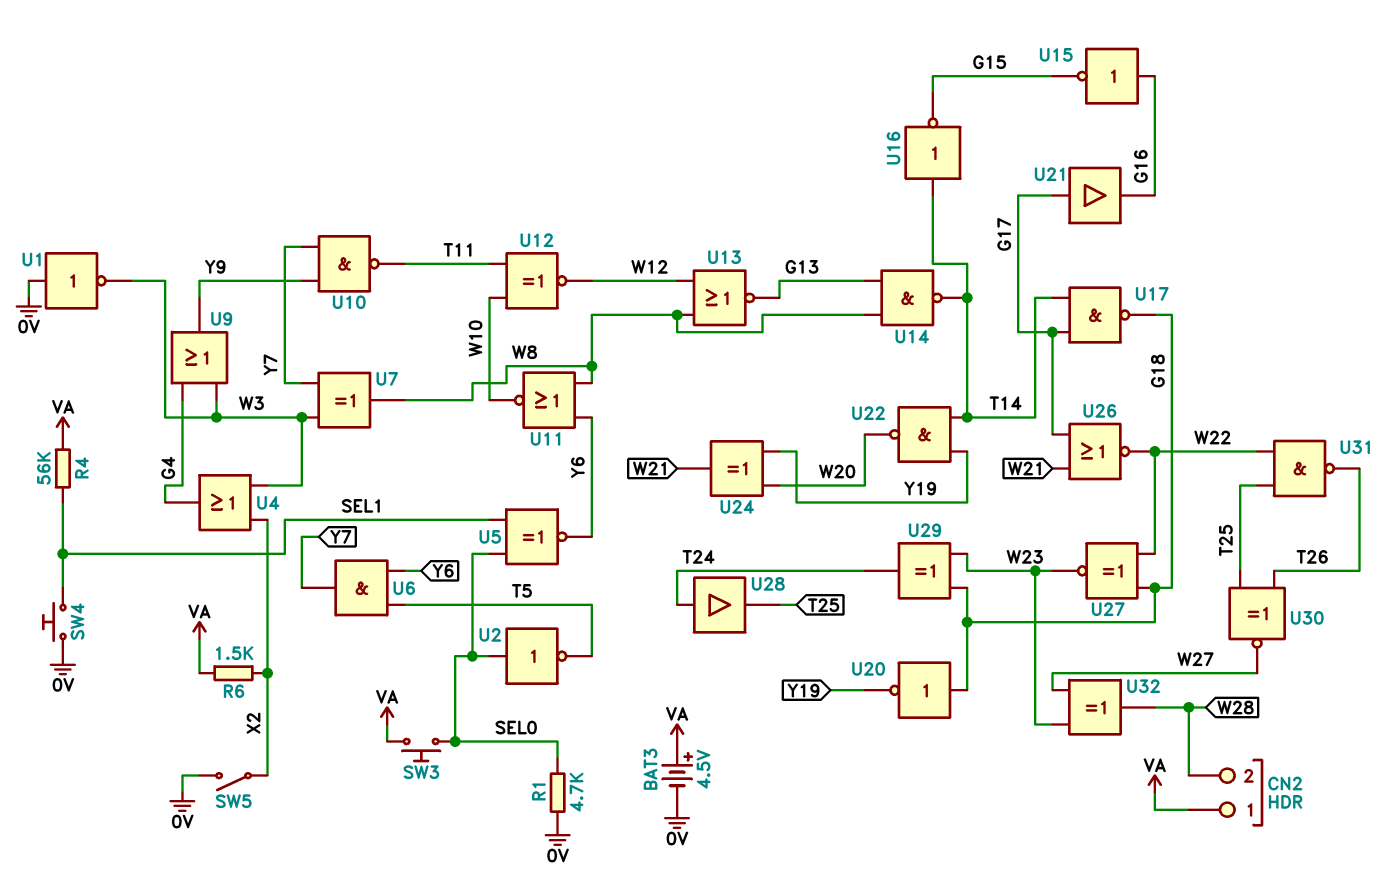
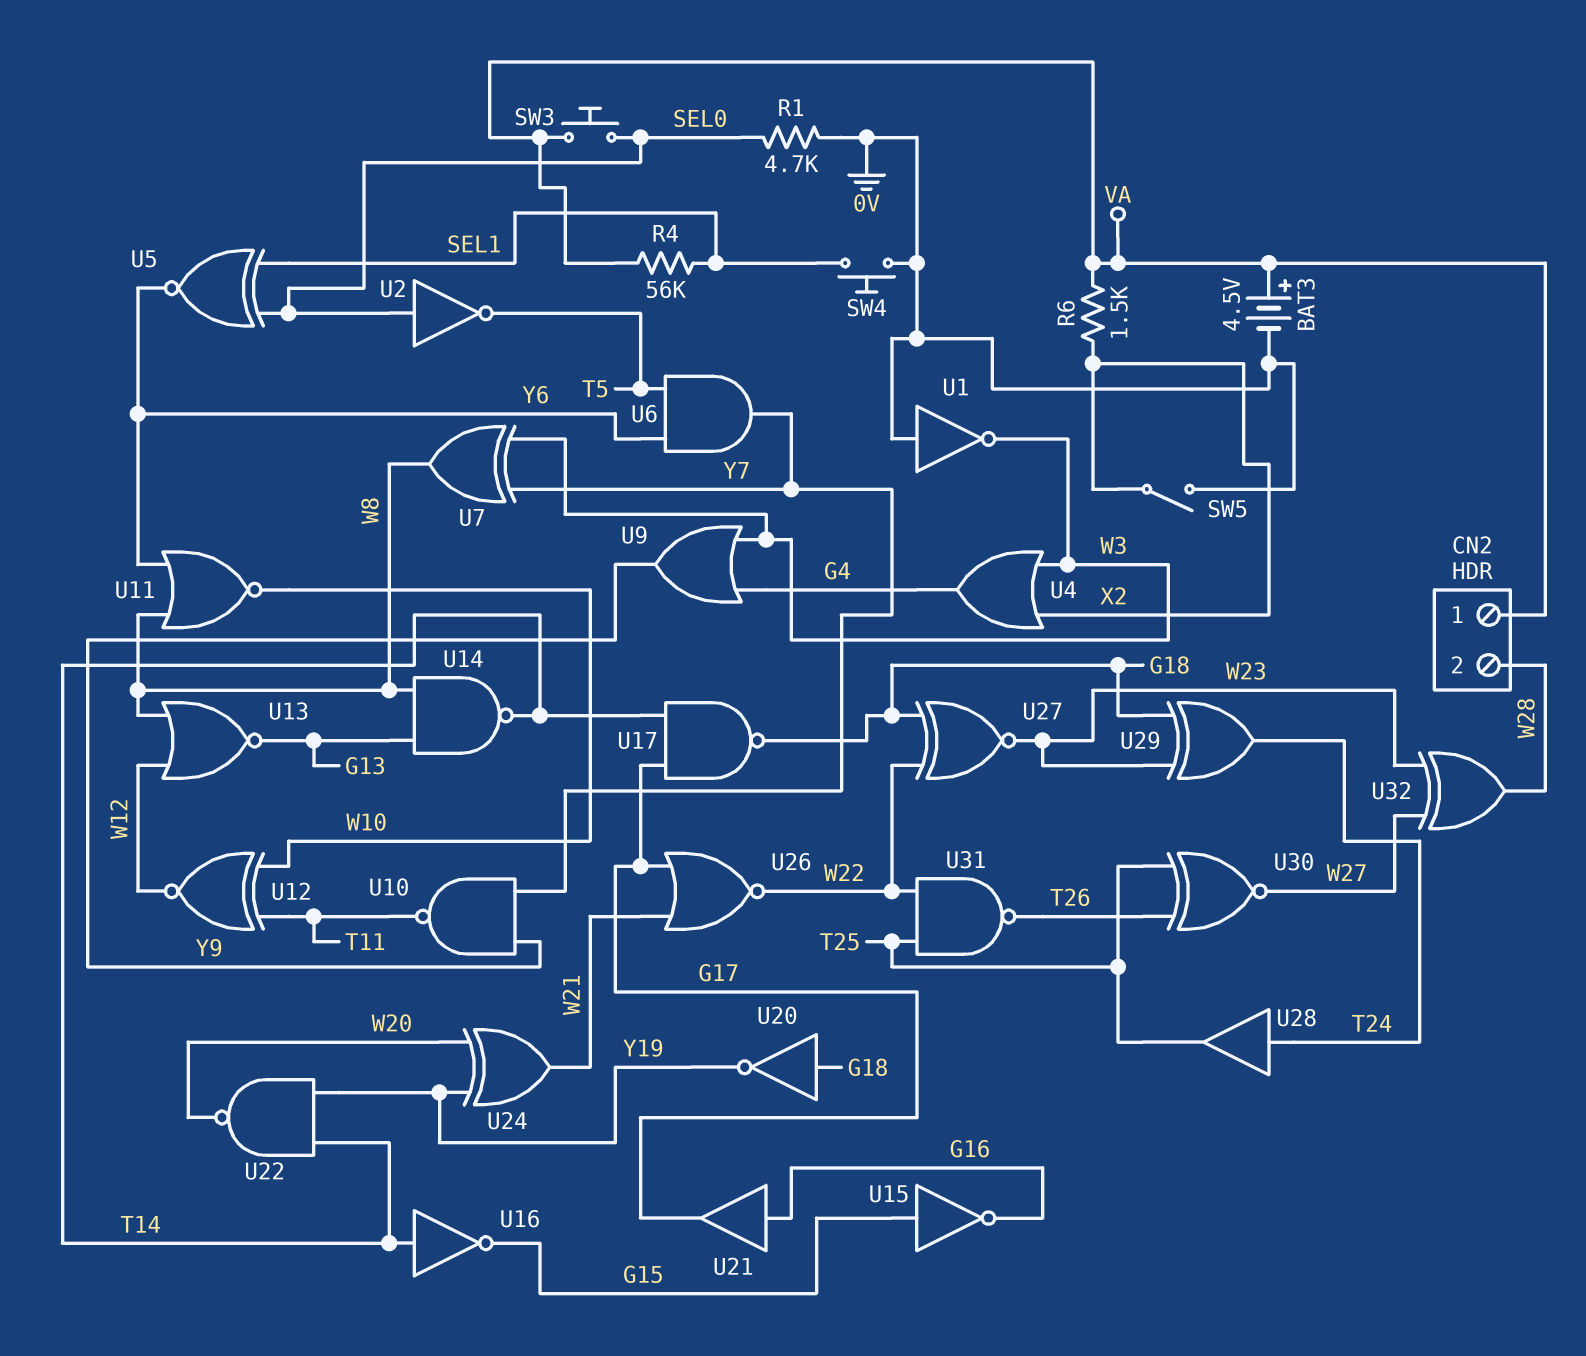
U15: NOT (in G16, out G15) -> NOT (in G15, out G16)
U21: buffer (in G17, out G16) -> buffer (in G16, out G17)

